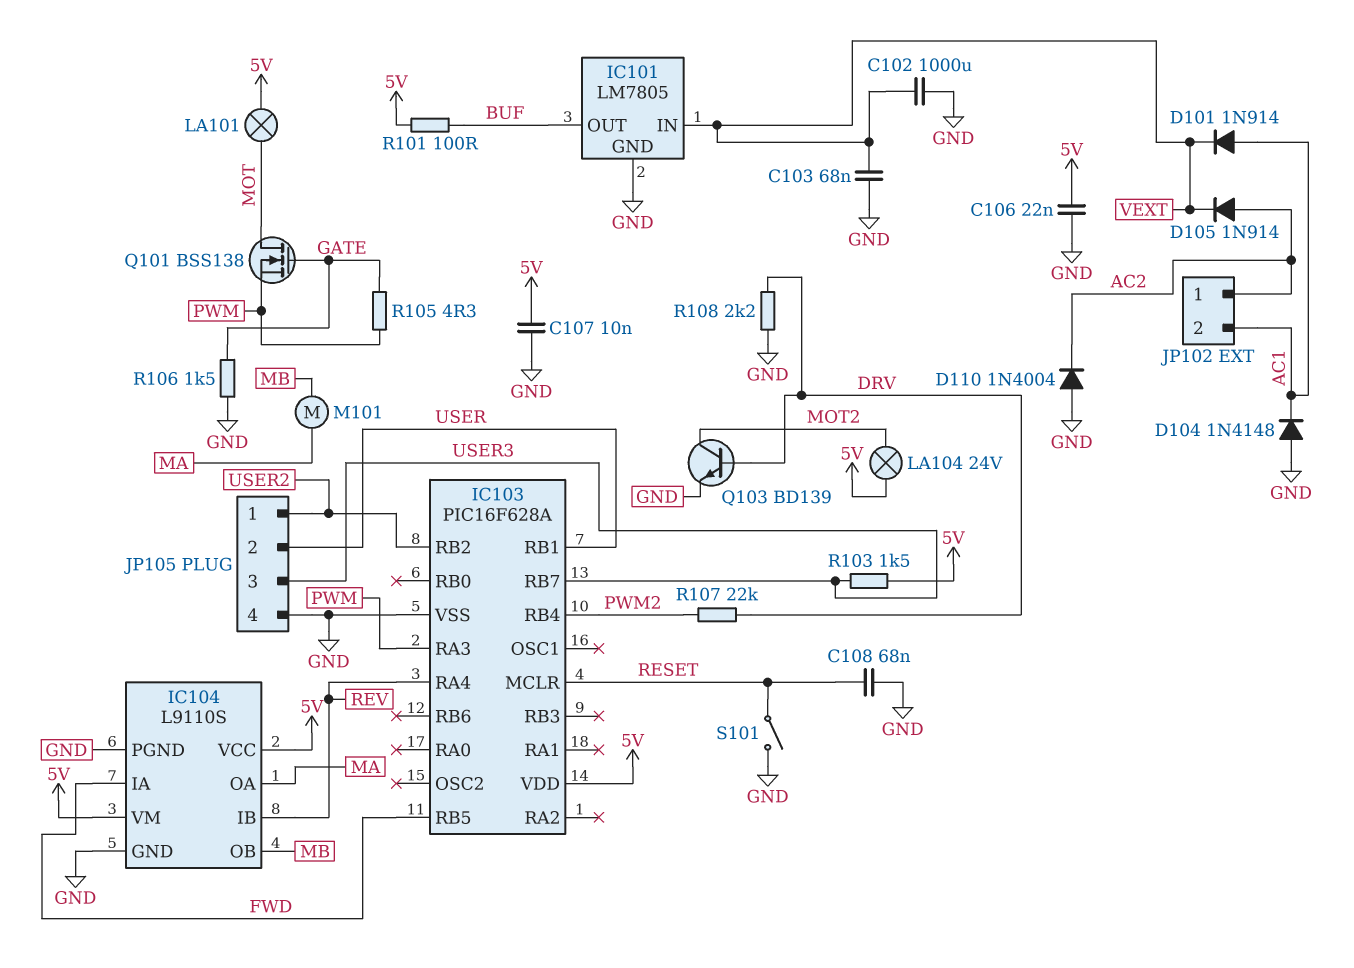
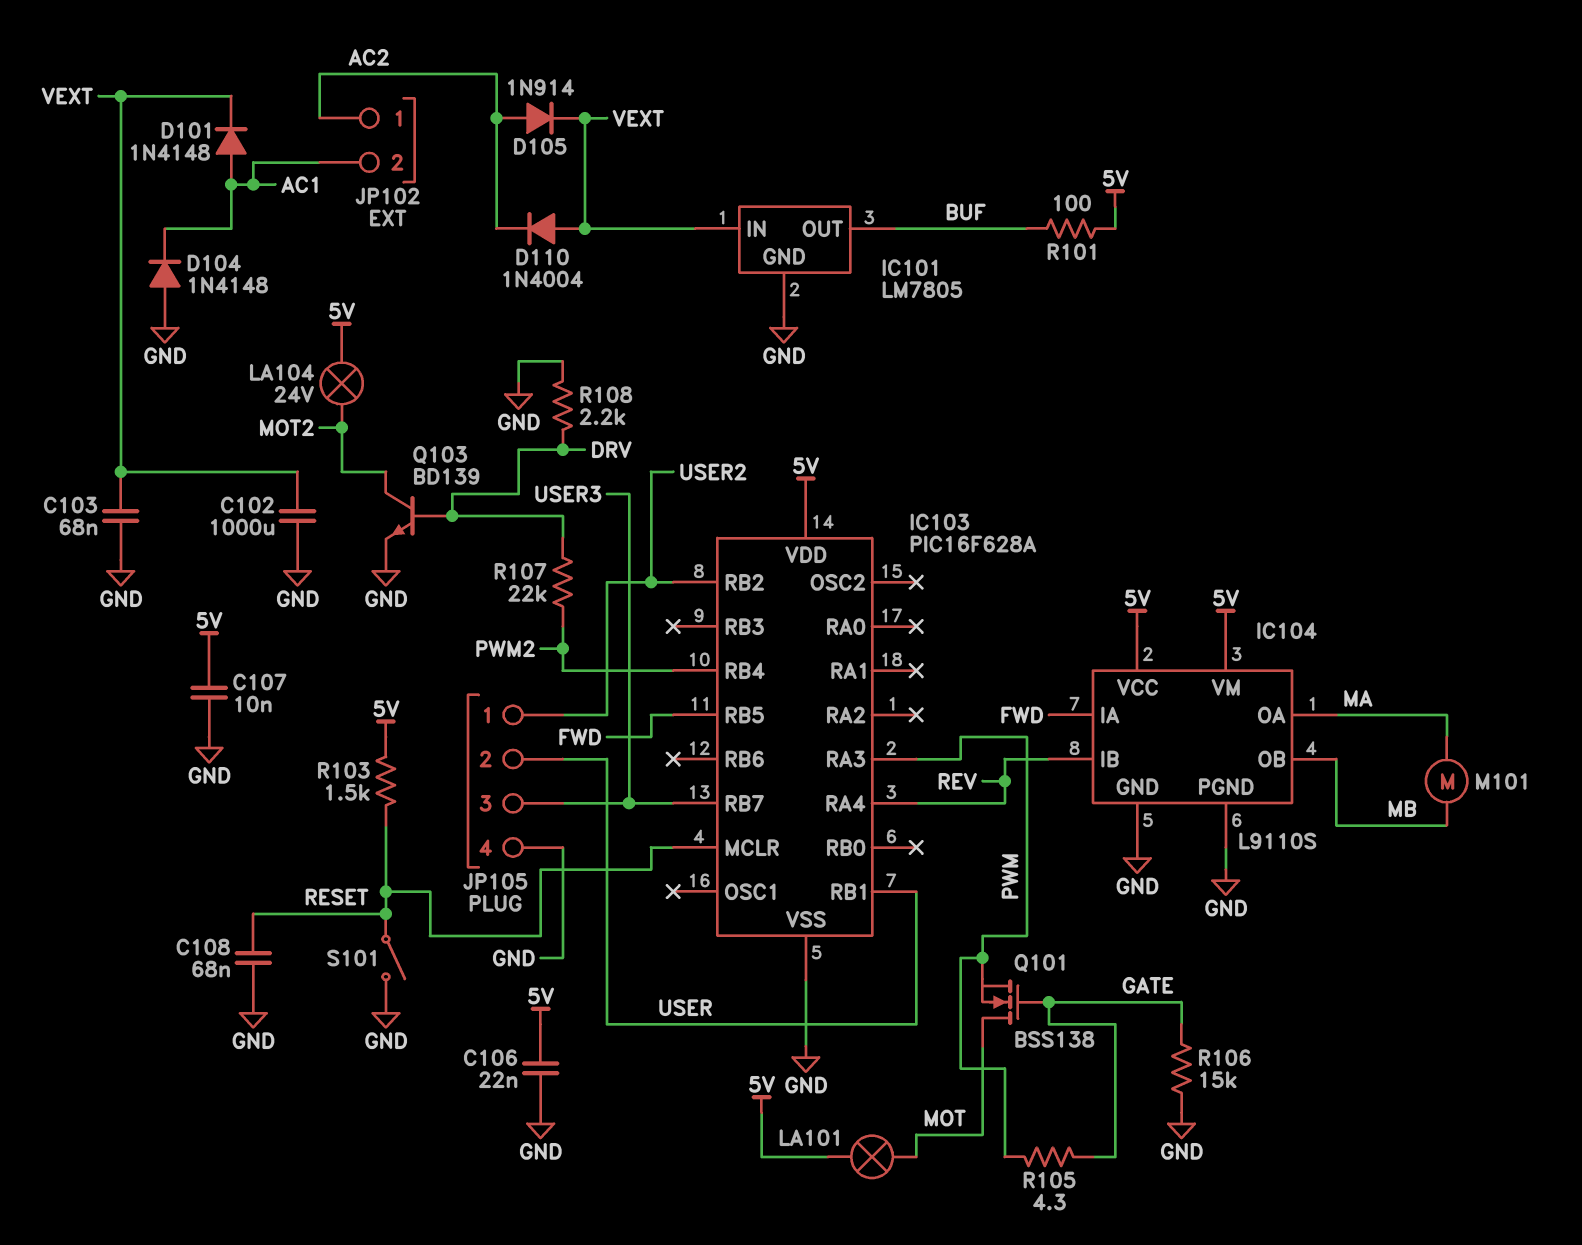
D101: diode 1N914 (A AC1, K VEXT) -> diode 1N4148 (A AC1, K VEXT)
D110: diode 1N4004 (A GND, K AC2) -> diode 1N4004 (A VEXT, K AC2)
R103: 1.5k (5V, USER3) -> 1.5k (5V, RESET)
R106: 1.5k (GATE, GND) -> 15k (GATE, GND)

